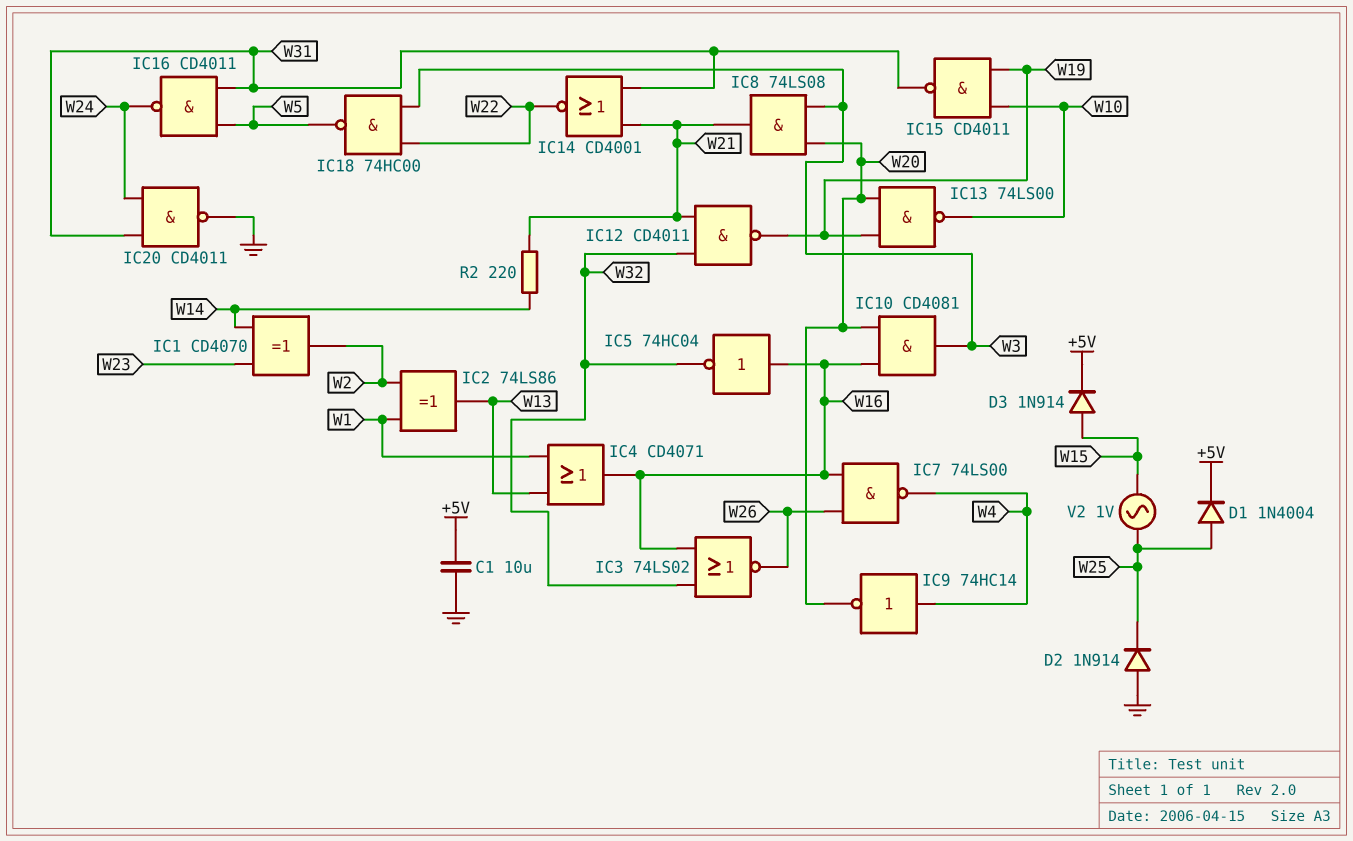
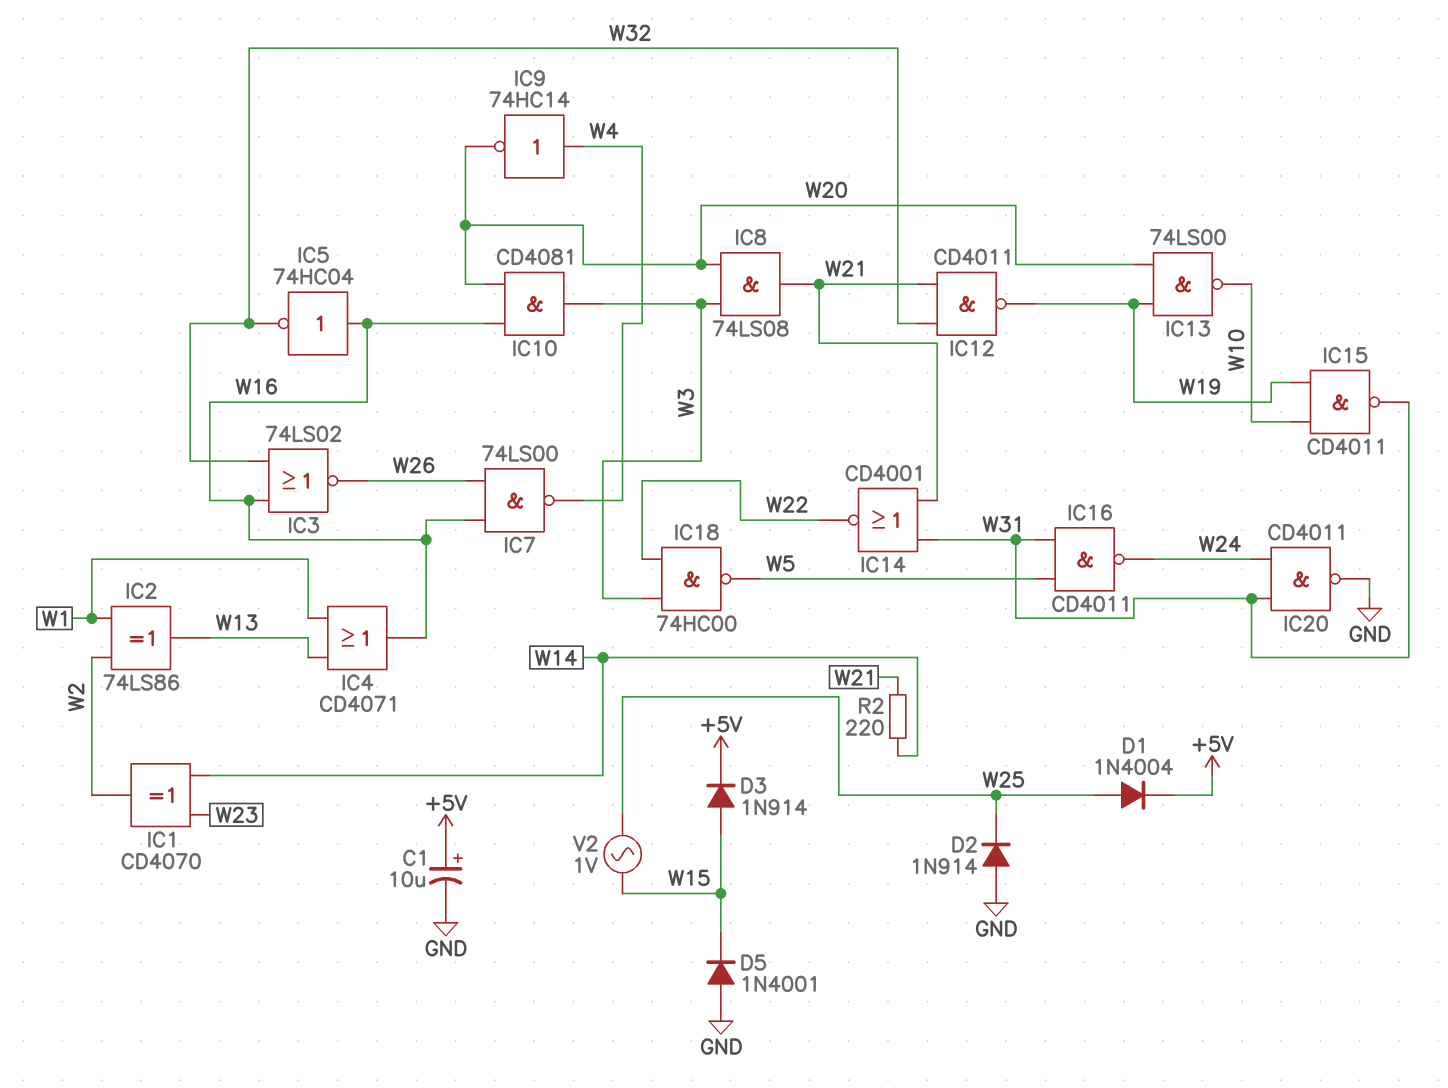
C1: 10uF (+5V, GND) -> 10uF (plus +5V, minus GND)
D5: none -> diode 1N4001 (A GND, K W15)

